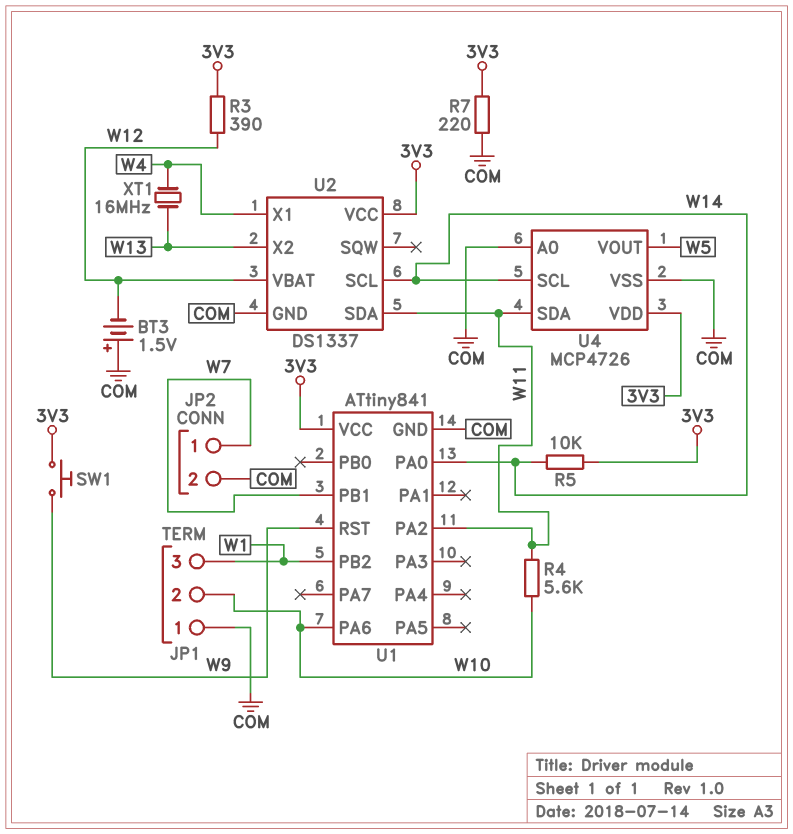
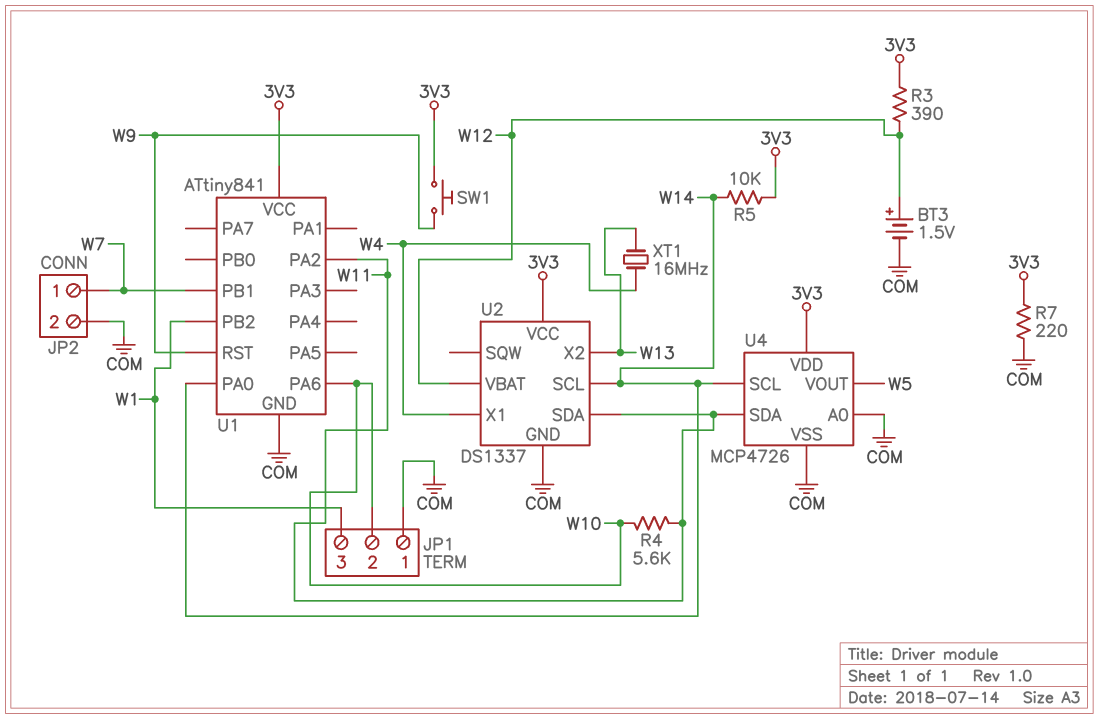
BT3: 1.5V (plus COM, minus W12) -> 1.5V (plus W12, minus COM)

